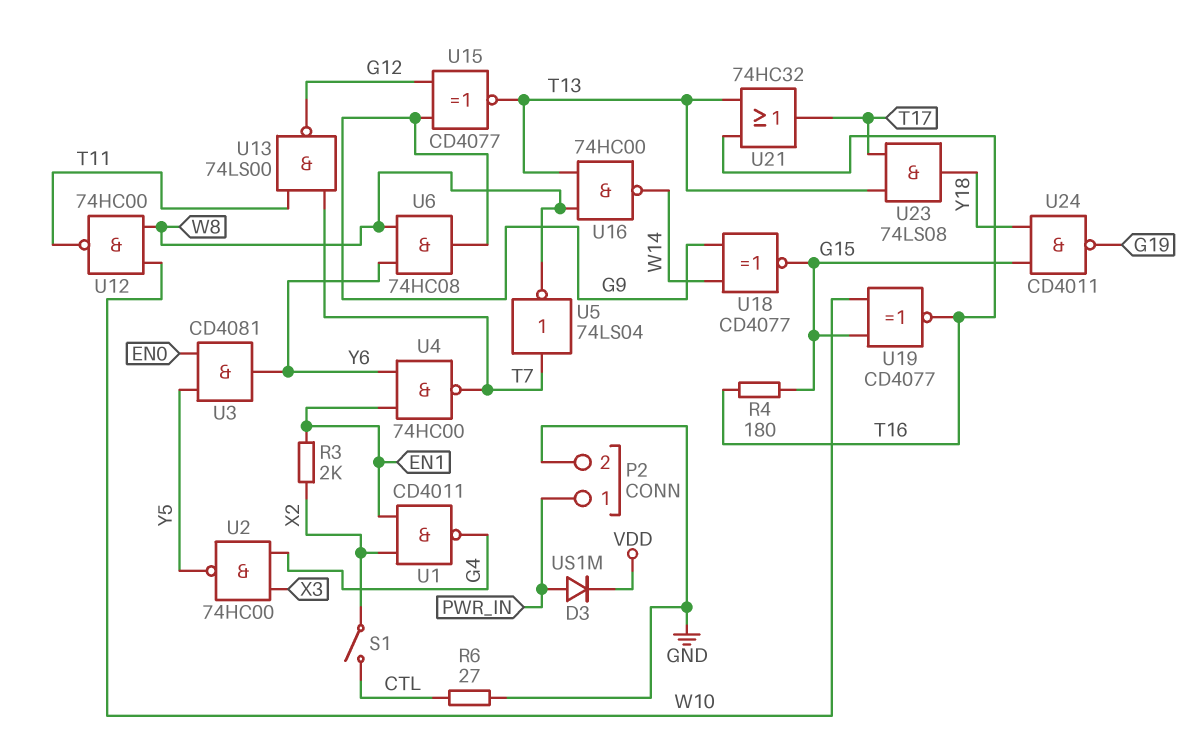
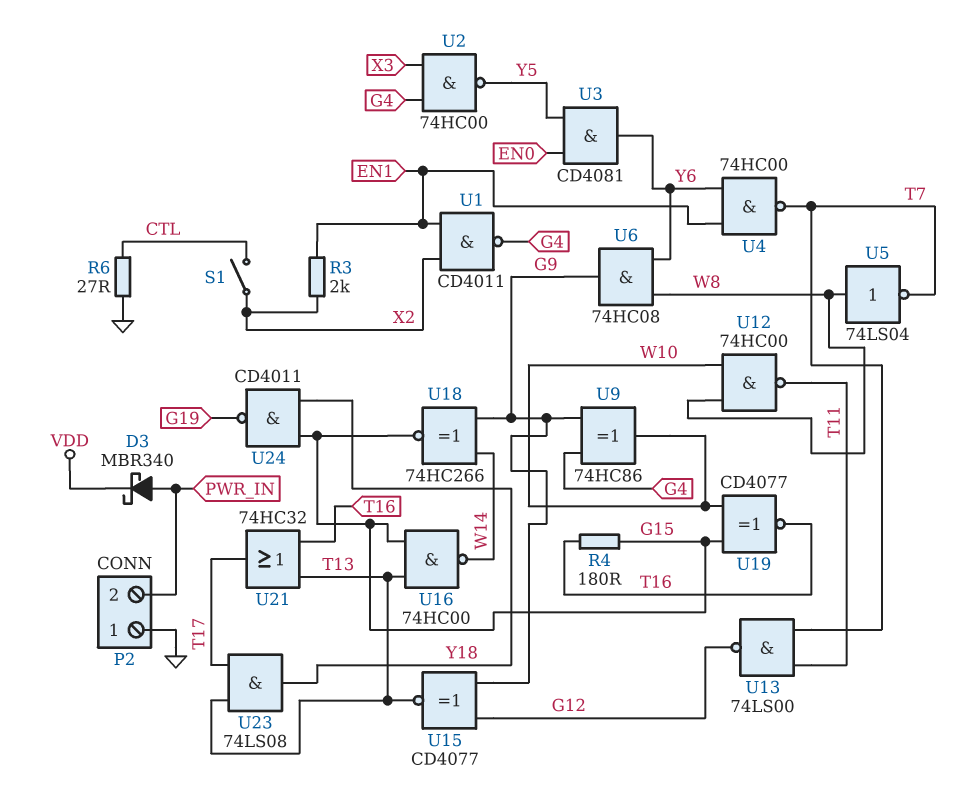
D3: diode US1M (A PWR_IN, K VDD) -> schottky MBR340 (A PWR_IN, K VDD)
P2 pin 1: PWR_IN -> GND
P2 pin 2: GND -> PWR_IN
U5: NOT 74LS04 (in T7, out W8) -> NOT 74LS04 (in W8, out T7)
U9: none -> XOR 74HC86 (in G4, in G9, out W10)
U16: NAND 74HC00 (in T13, in W8, out W14) -> NAND 74HC00 (in G15, in T13, out W14)
U18: XNOR CD4077 (in G9, in W14, out G15) -> XNOR 74HC266 (in G9, in W14, out G15)

